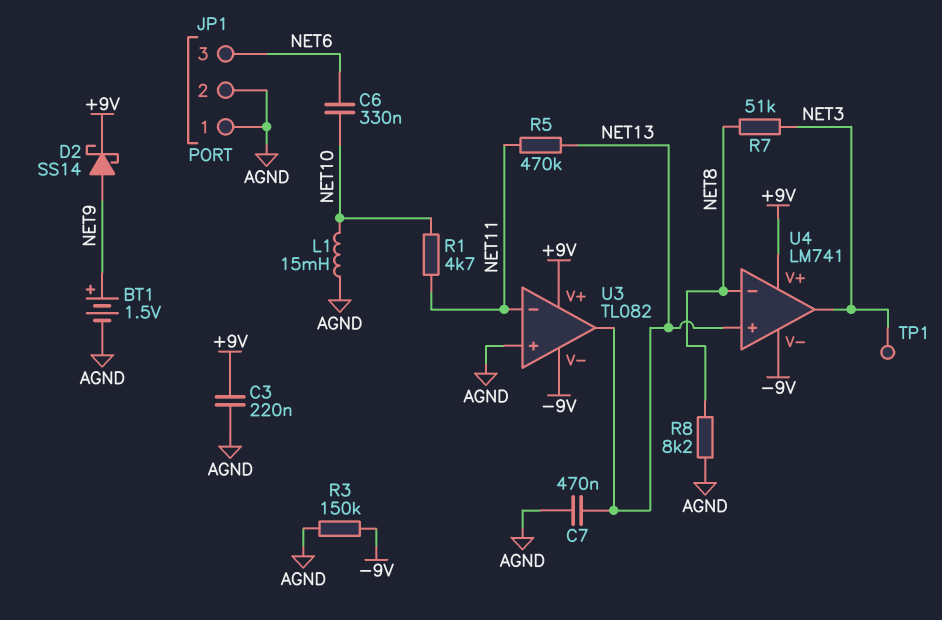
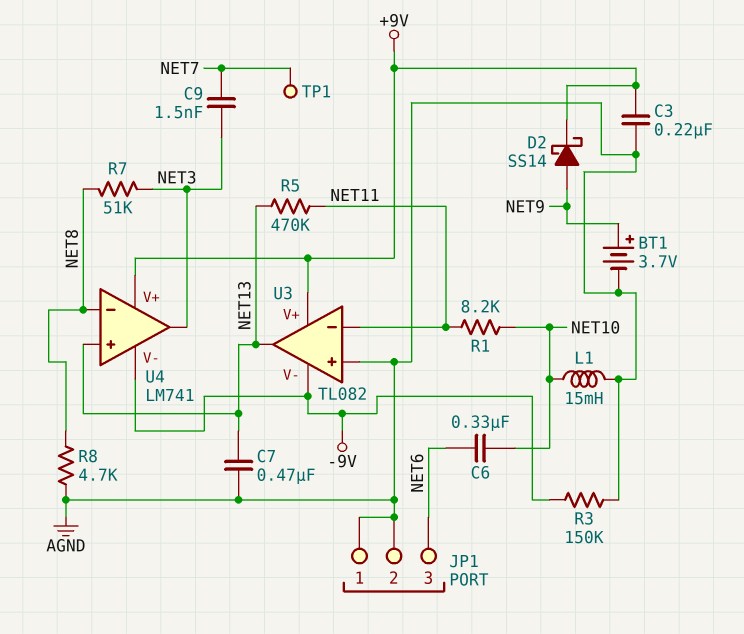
BT1: 1.5V (plus NET9, minus AGND) -> 3.7V (plus NET9, minus AGND)
C9: none -> 1.5nF (NET3, NET7)
R1: 4.7k (NET10, NET11) -> 8.2k (NET10, NET11)
R8: 8.2k (AGND, NET8) -> 4.7k (AGND, NET8)
TP1: test point (NET3) -> test point (NET7)

